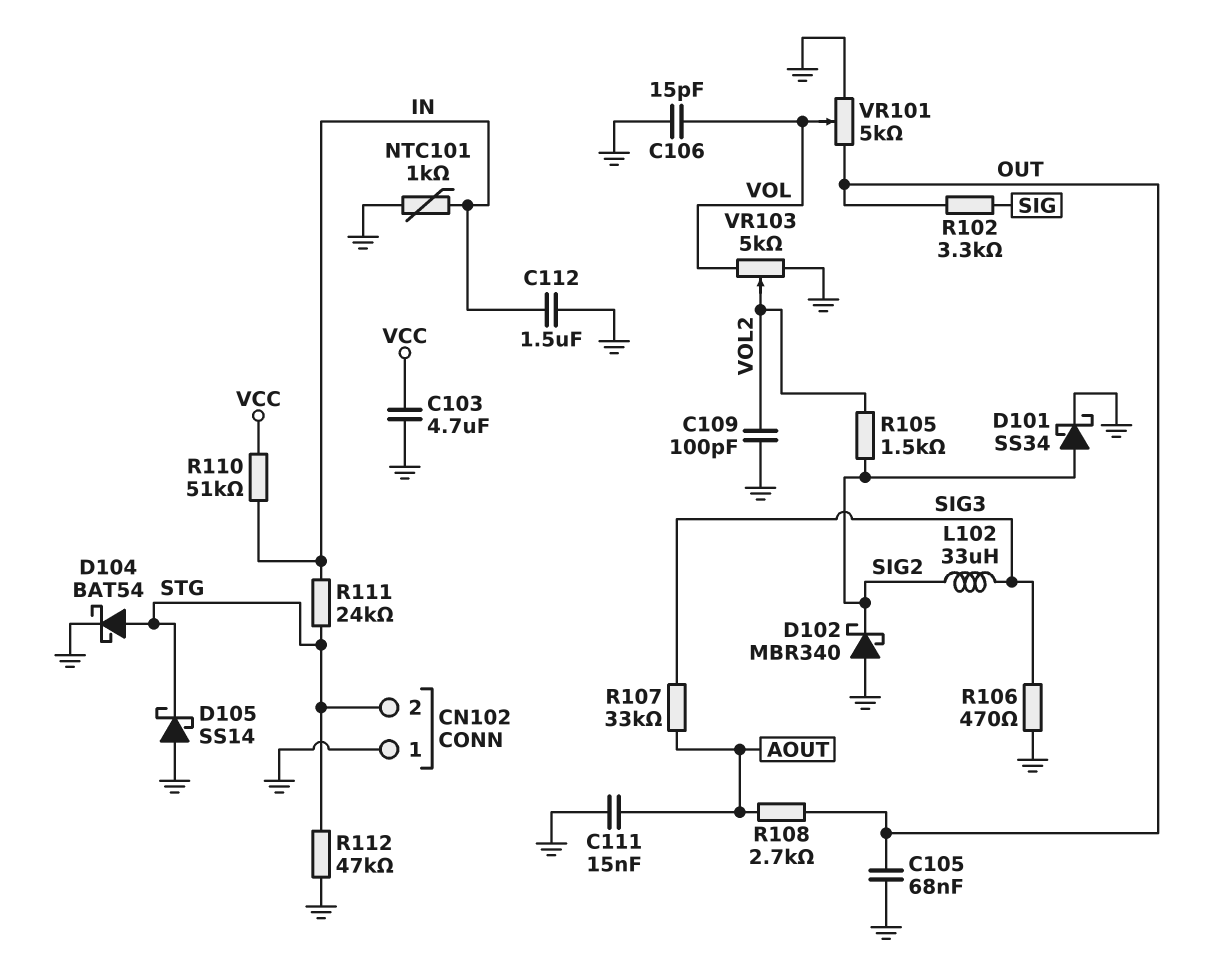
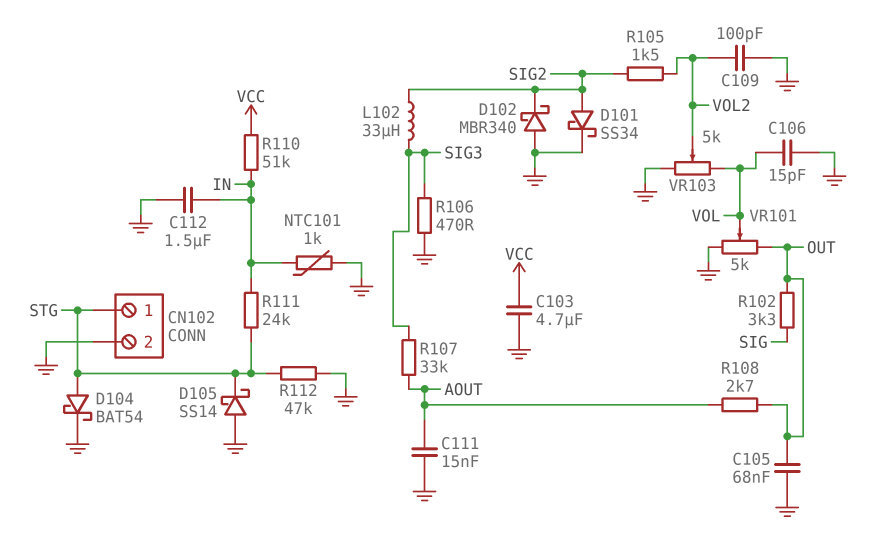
CN102 pin 1: GND -> STG
CN102 pin 2: STG -> GND

